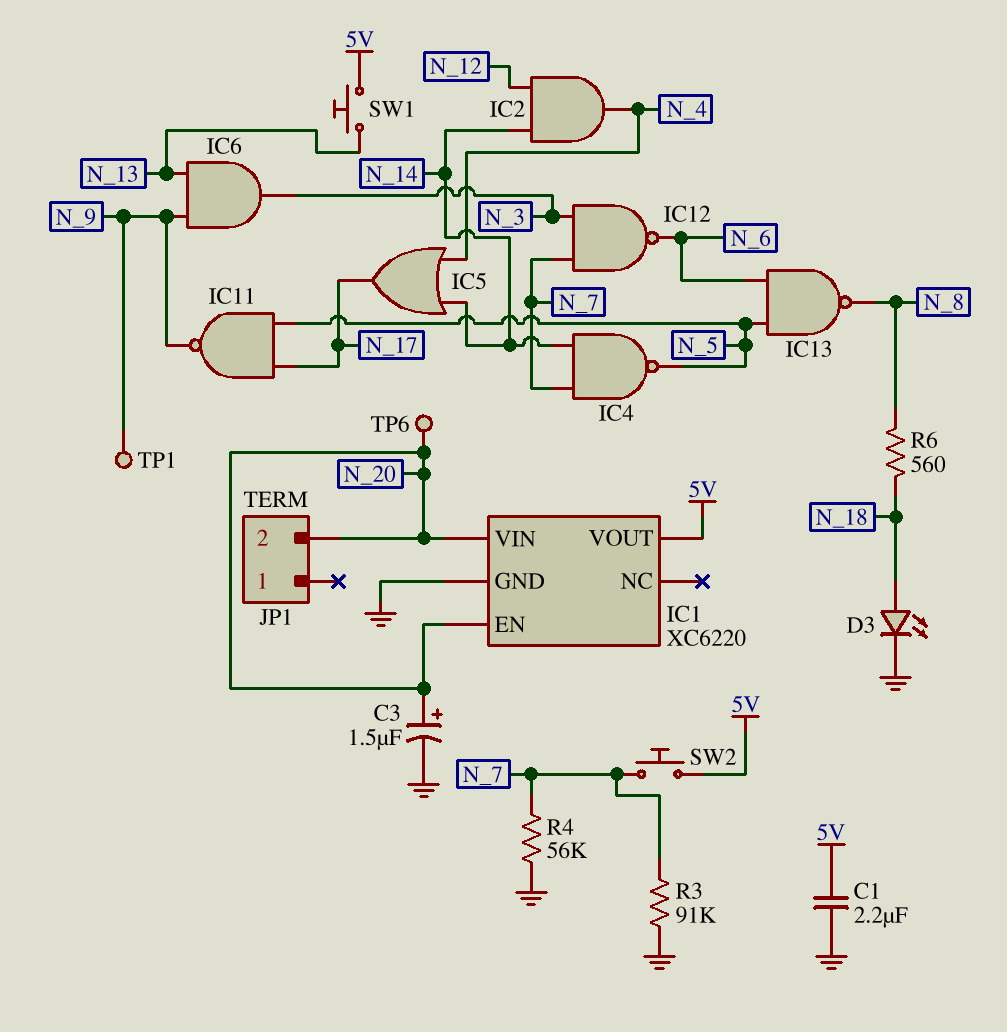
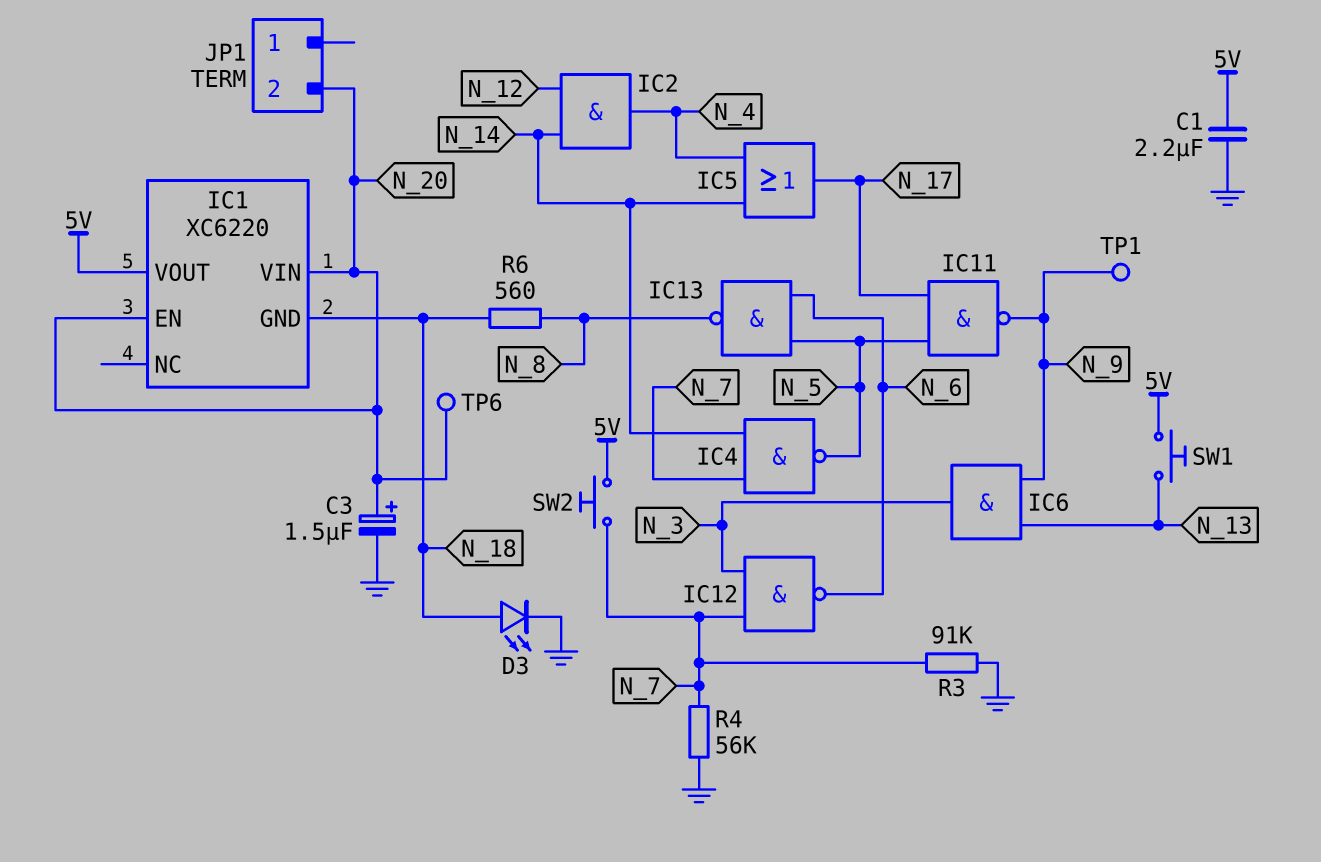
IC1 pin GND: GND -> N_18

